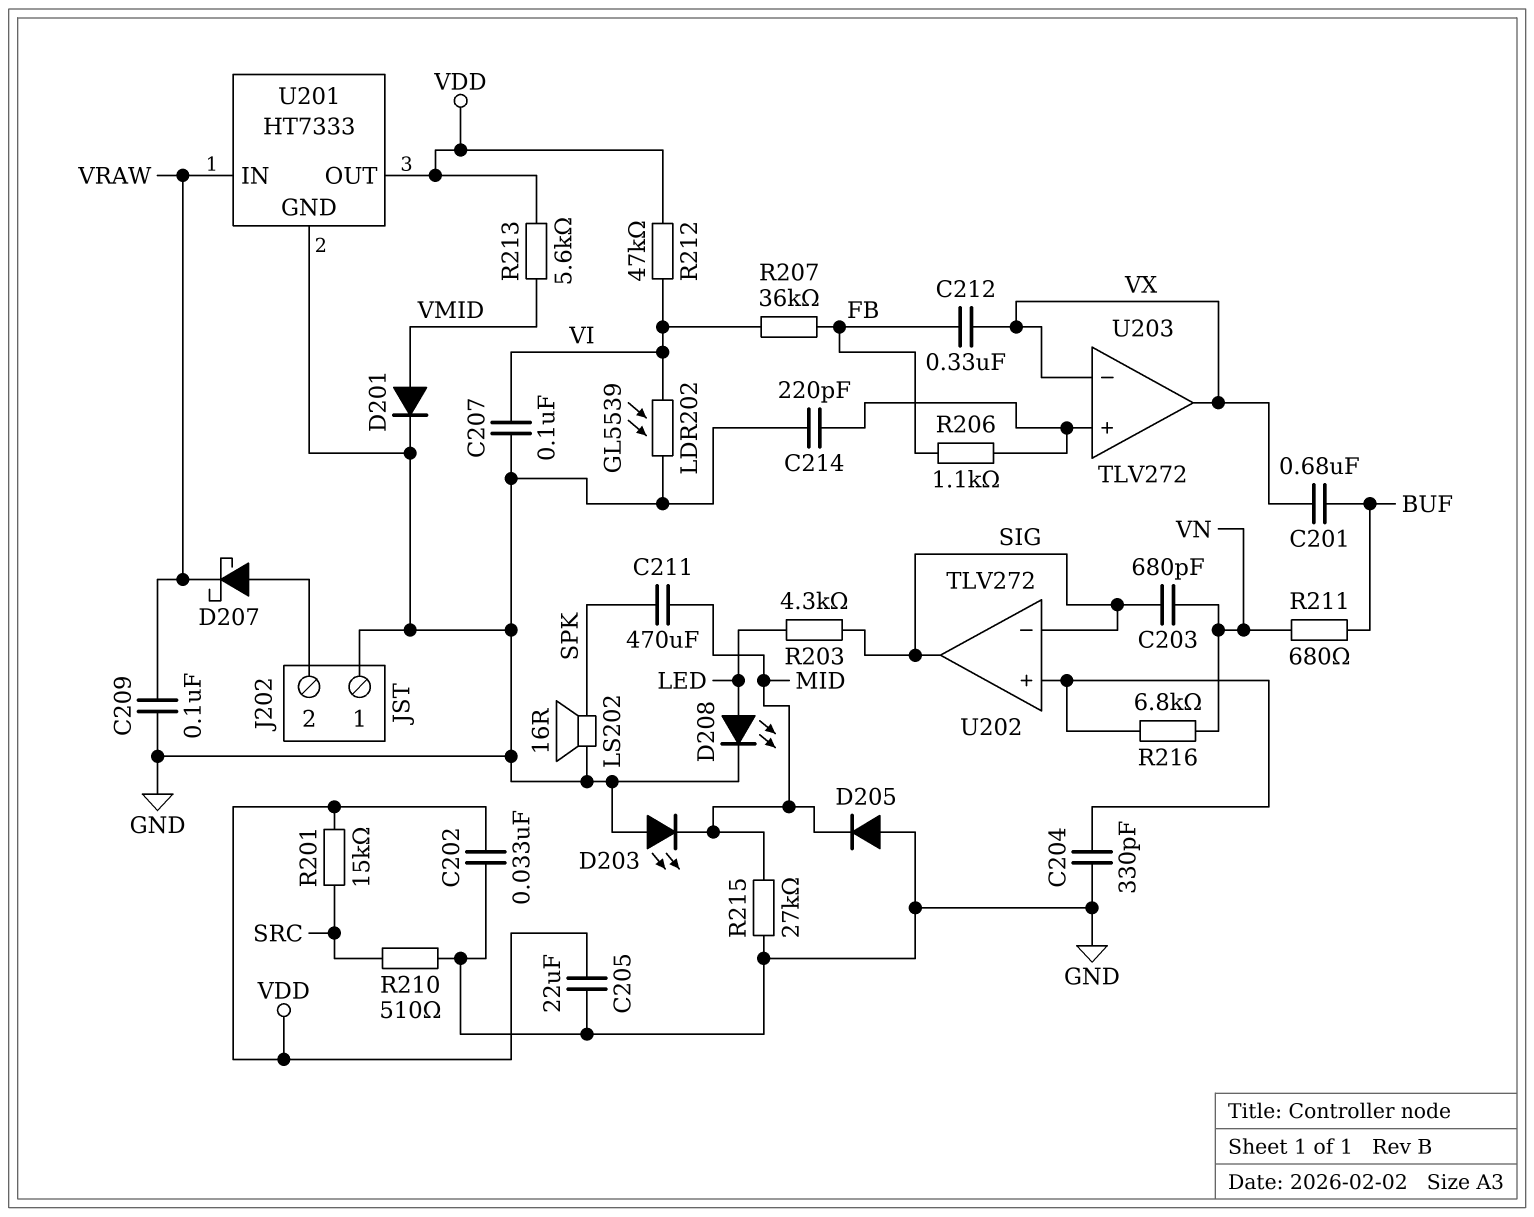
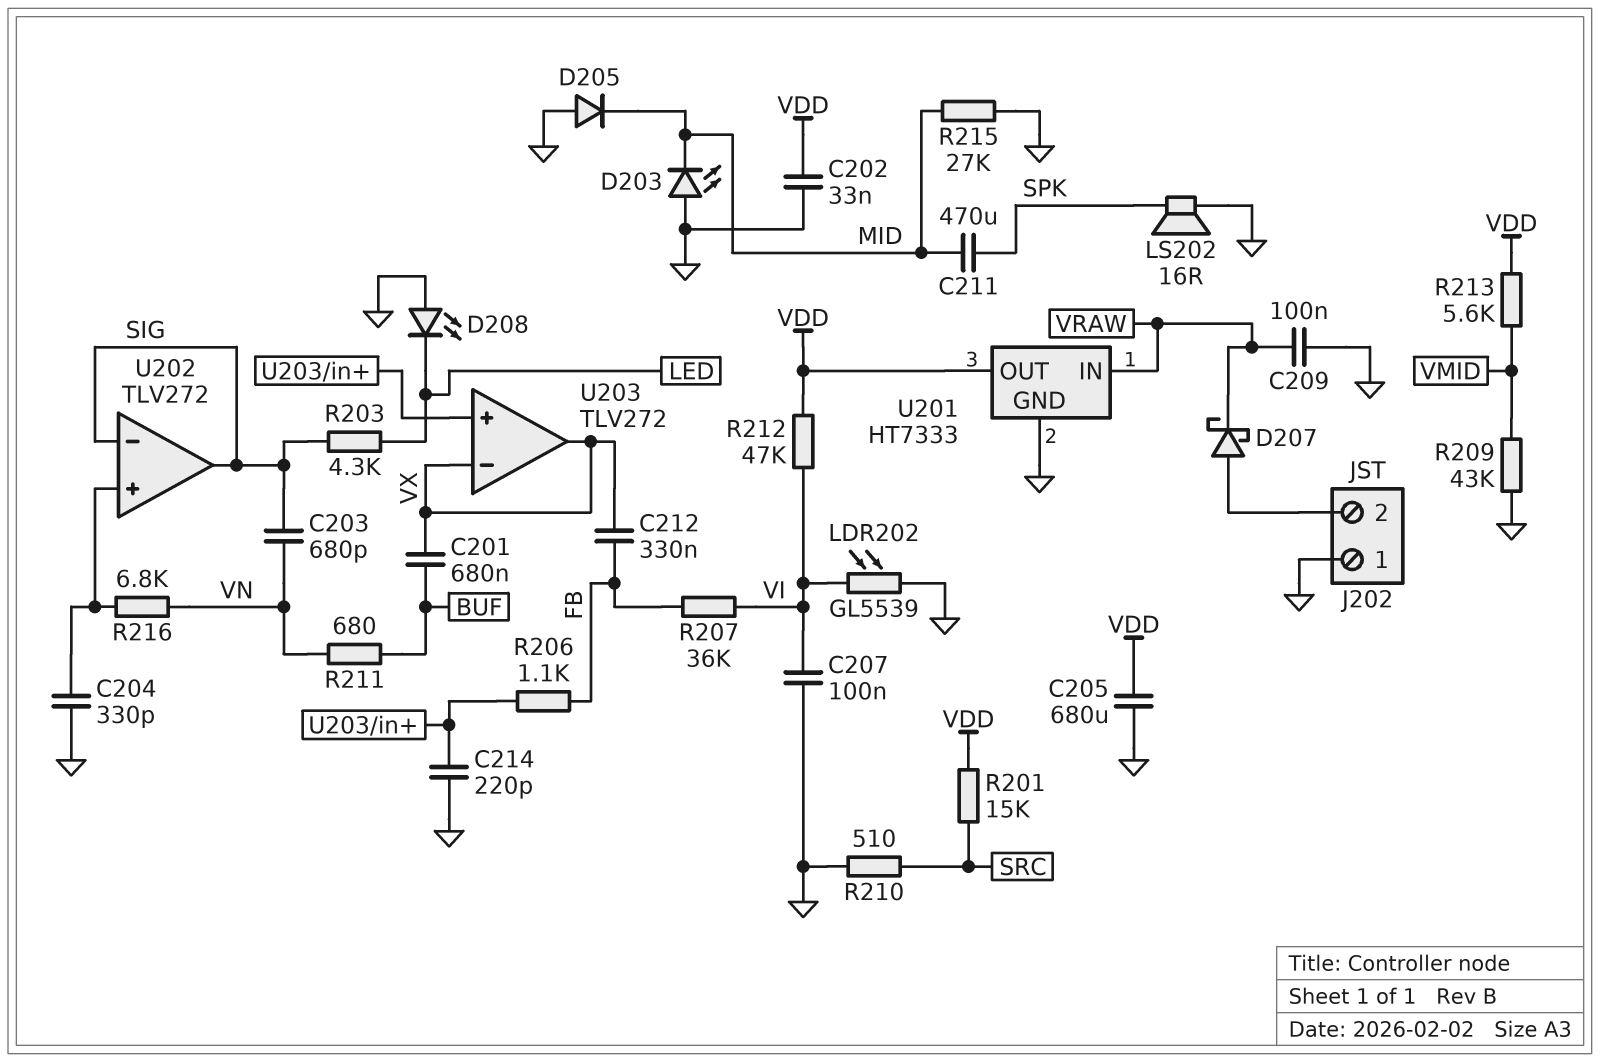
C205: 22uF (GND, VDD) -> 680uF (GND, VDD)
D201: diode (A VMID, K GND) -> none
D208: LED (A LED, K GND) -> LED (A GND, K LED)
R209: none -> 43k (GND, VMID)

